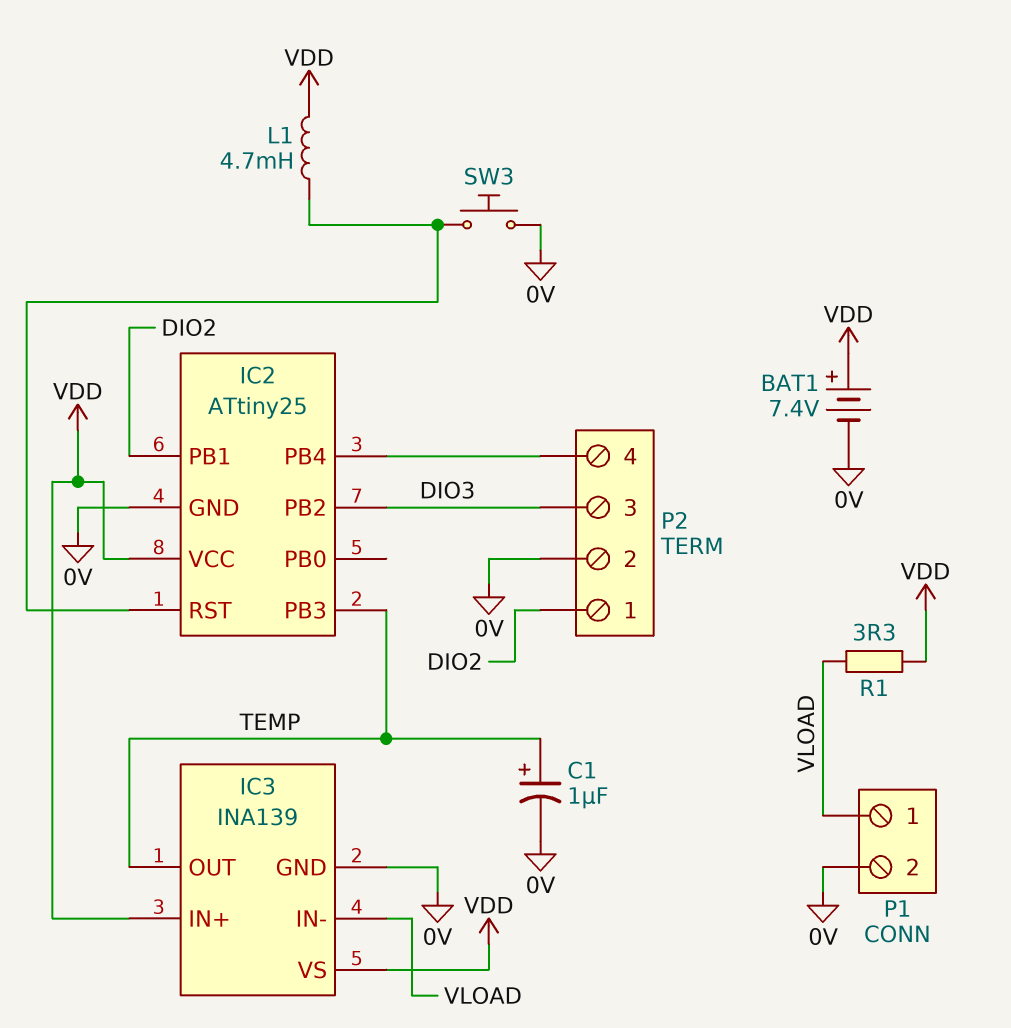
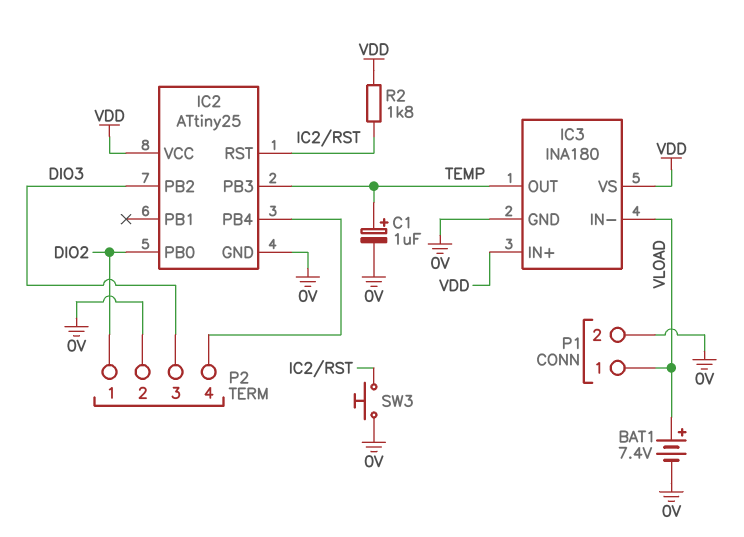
BAT1: 7.4V (plus VDD, minus 0V) -> 7.4V (plus VLOAD, minus 0V)
IC2 pin PB0: none -> DIO2
IC2 pin PB1: DIO2 -> none
IC3: INA139 -> INA180
L1: 4.7mH (IC2/RST, VDD) -> none
R1: 3.3 (VDD, VLOAD) -> none
R2: none -> 1.8k (IC2/RST, VDD)

